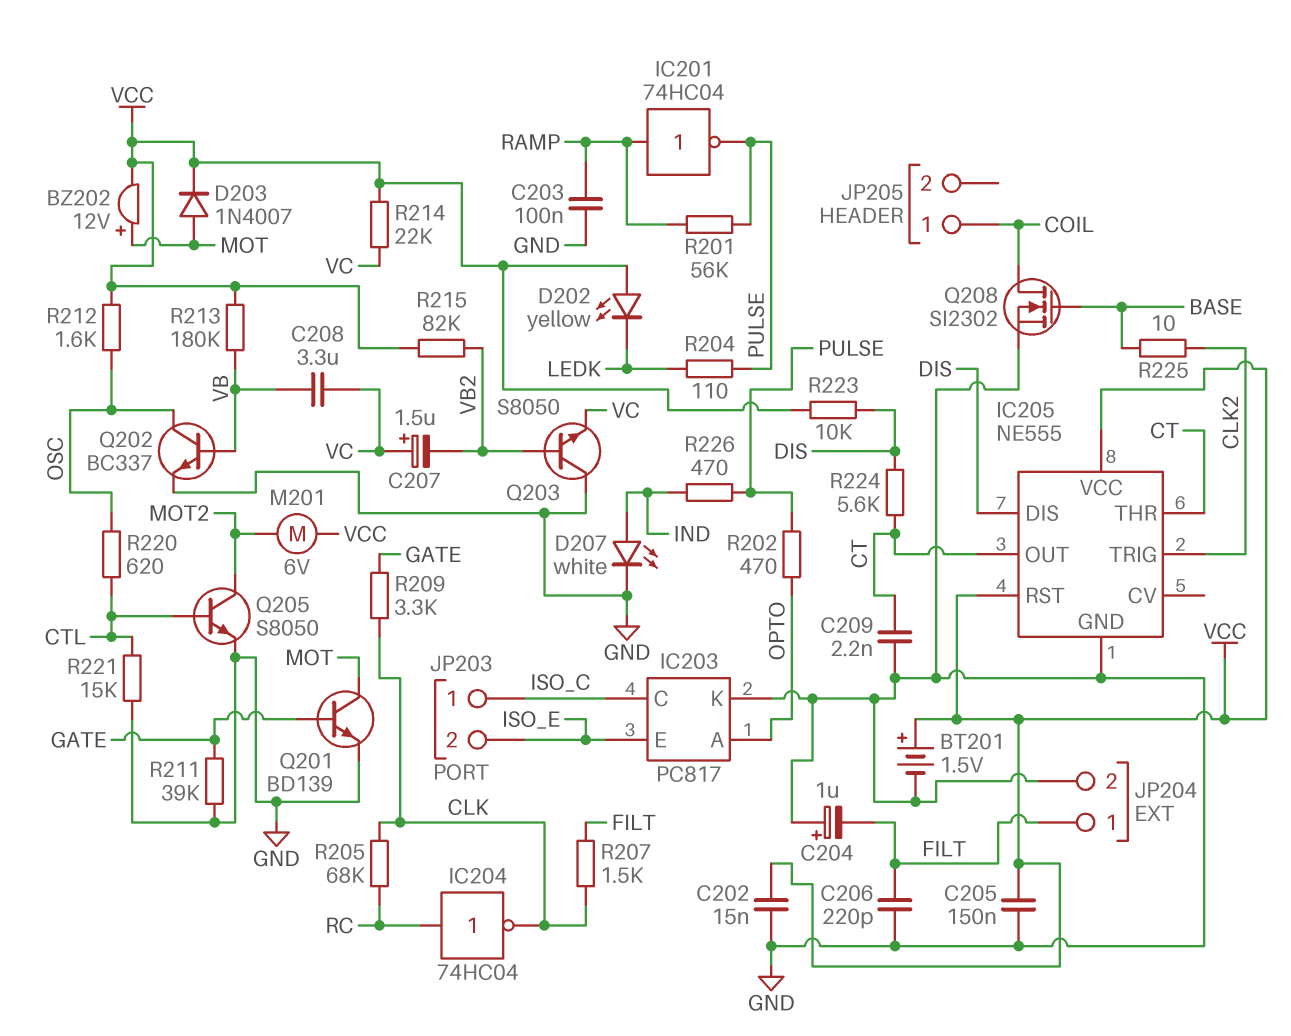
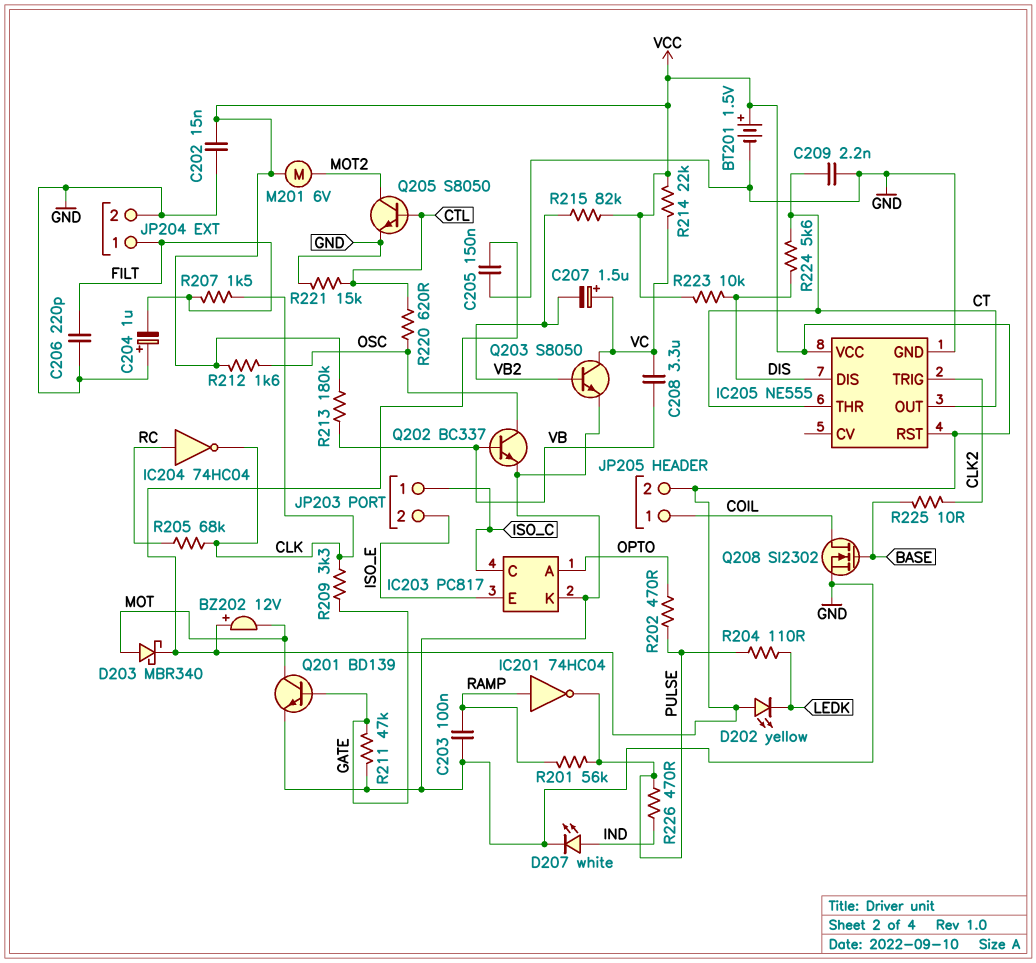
BZ202: buzzer 12V (plus MOT, minus VCC) -> buzzer 12V (plus VCC, minus MOT)
D203: diode 1N4007 (A MOT, K VCC) -> schottky MBR340 (A MOT, K VCC)
JP205 pin 2: none -> VCC
Q203: NPN S8050 (B VB2, C GND, E VC) -> NPN S8050 (B VB2, C VC, E GND)
R211: 39k (GATE, GND) -> 47k (GATE, GND)

